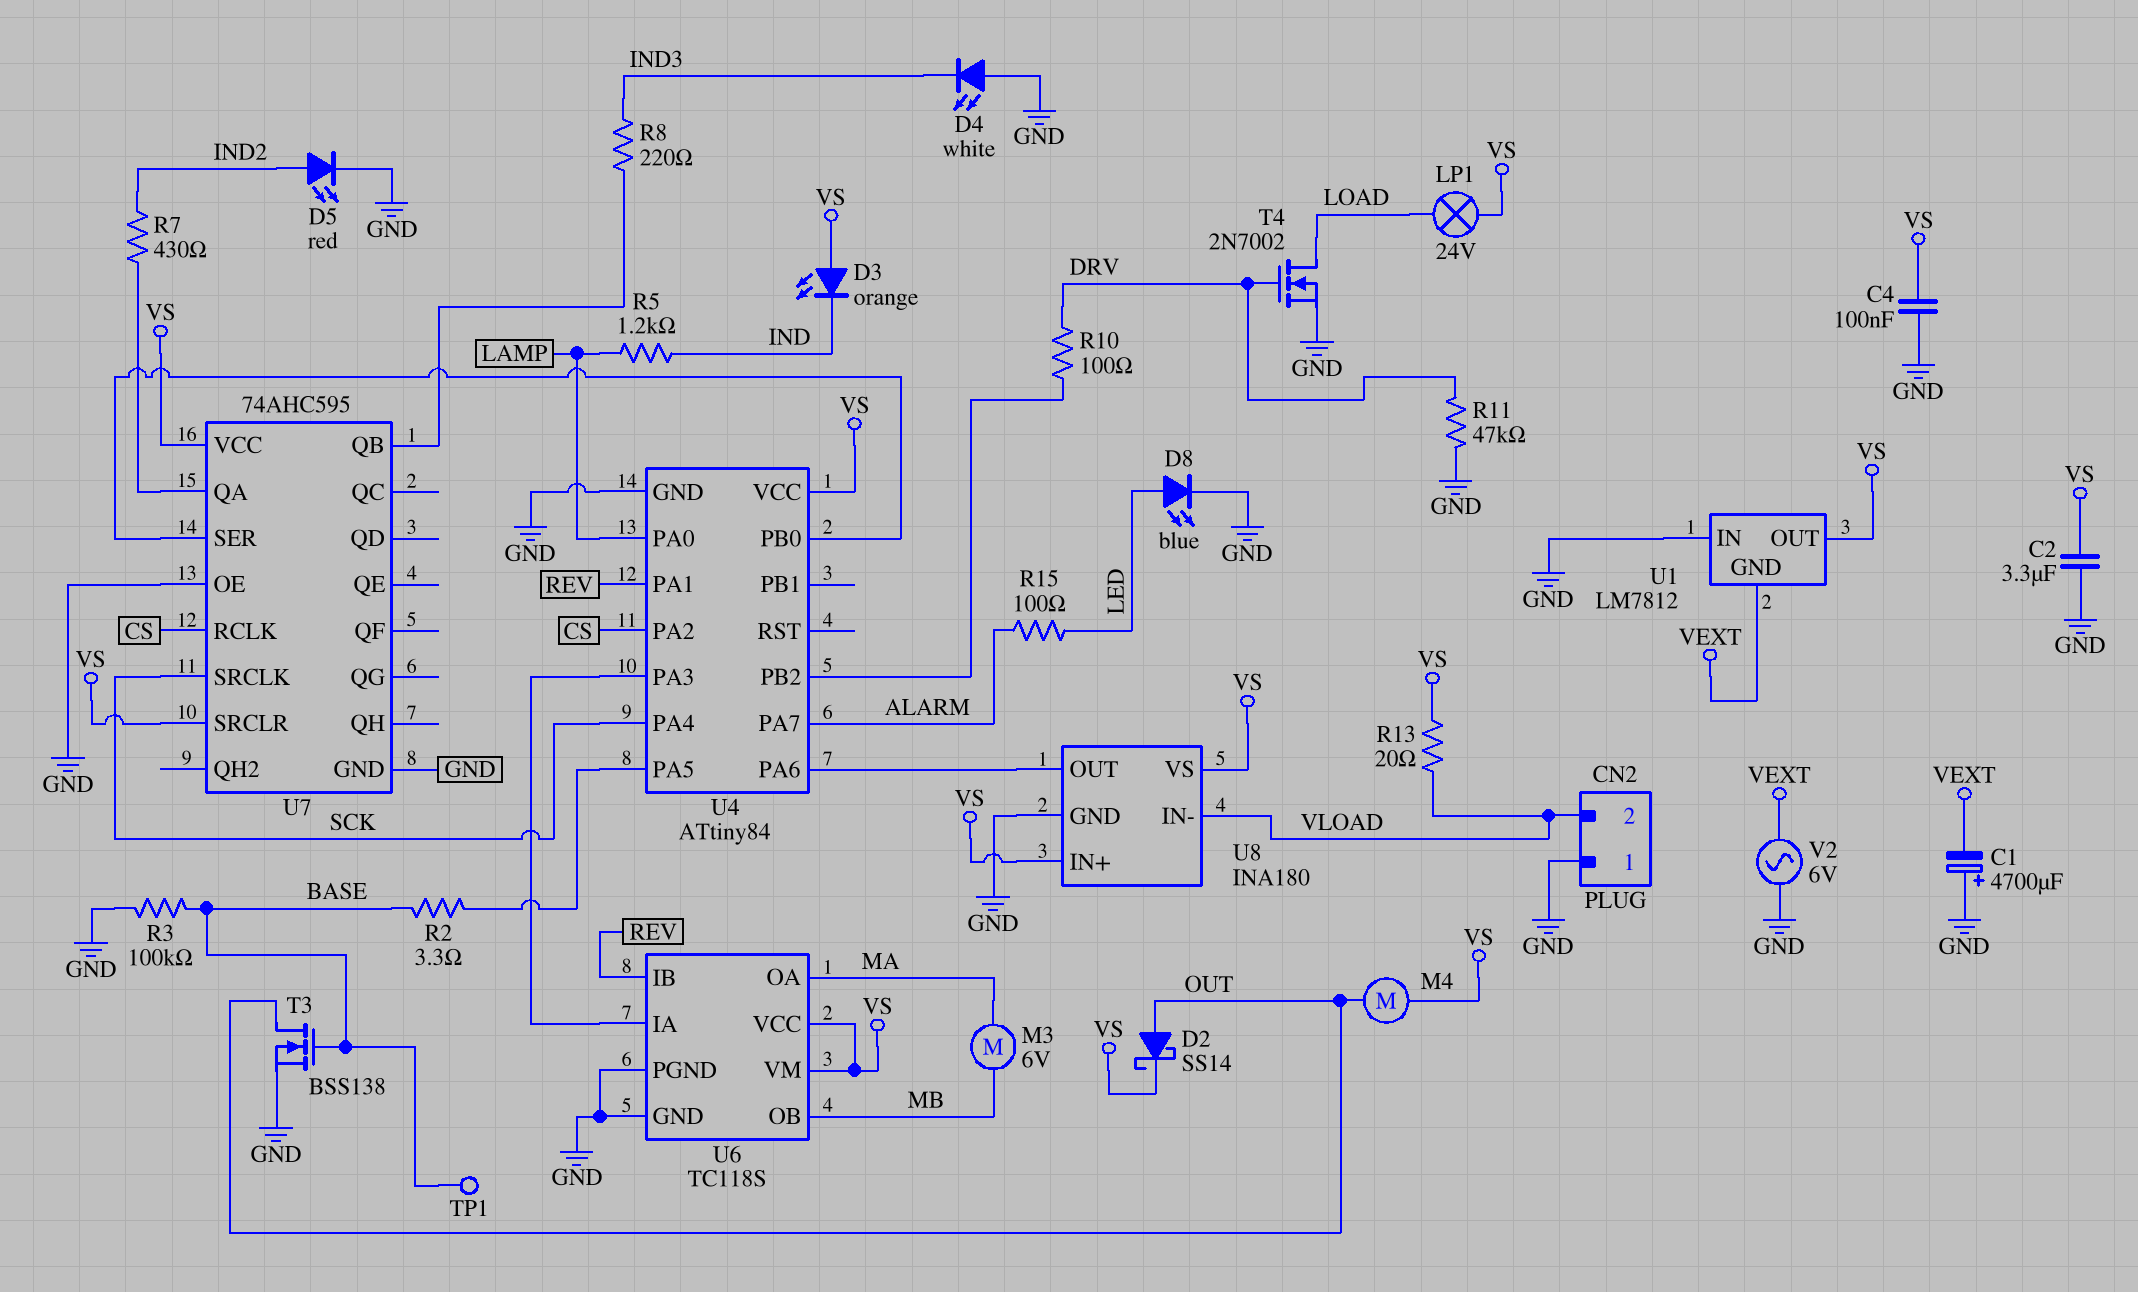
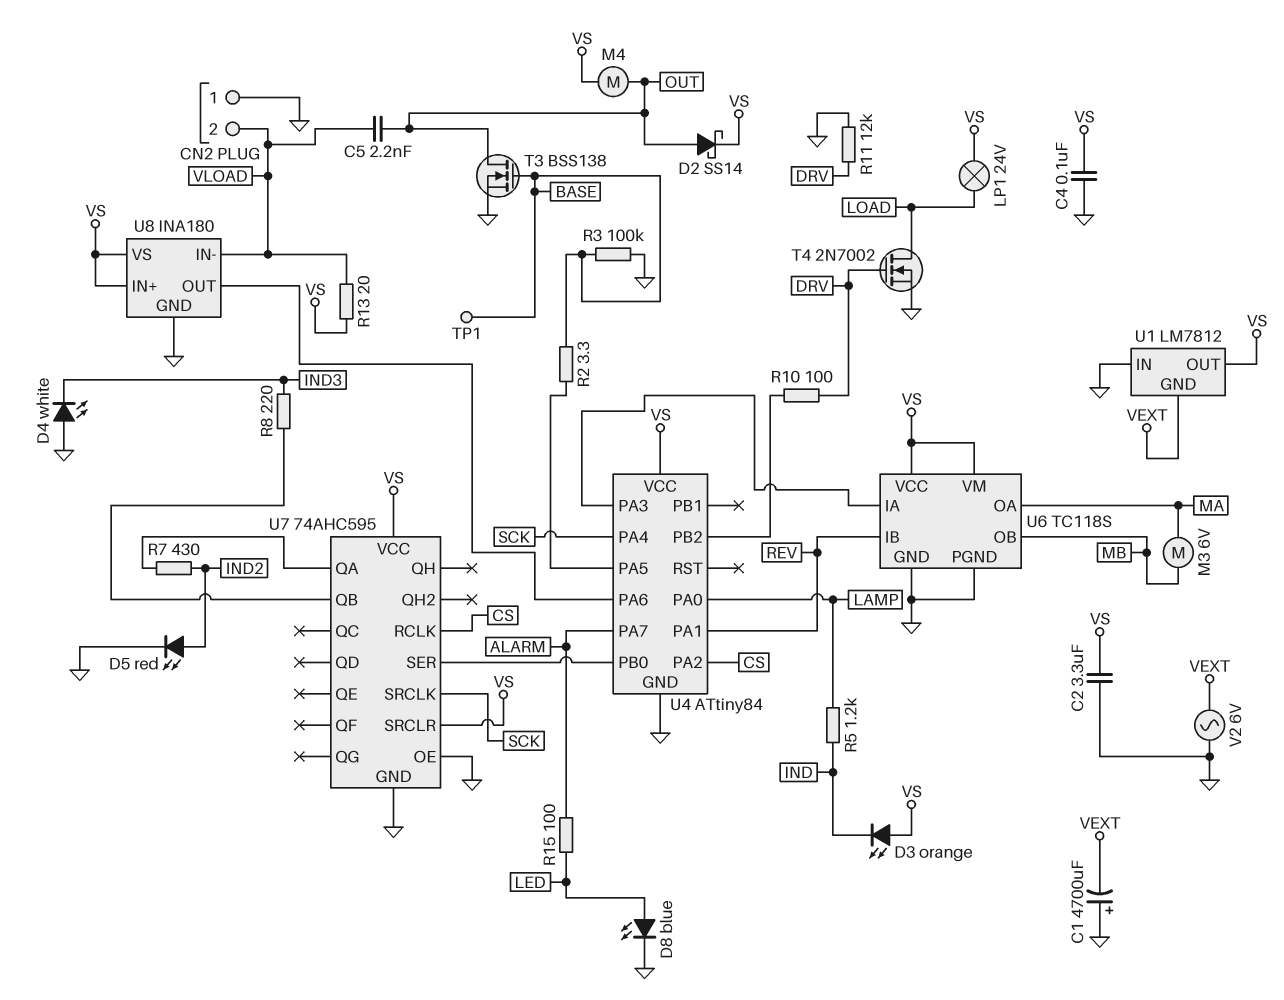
C5: none -> 2.2nF (OUT, VLOAD)
R11: 47k (DRV, GND) -> 12k (DRV, GND)

